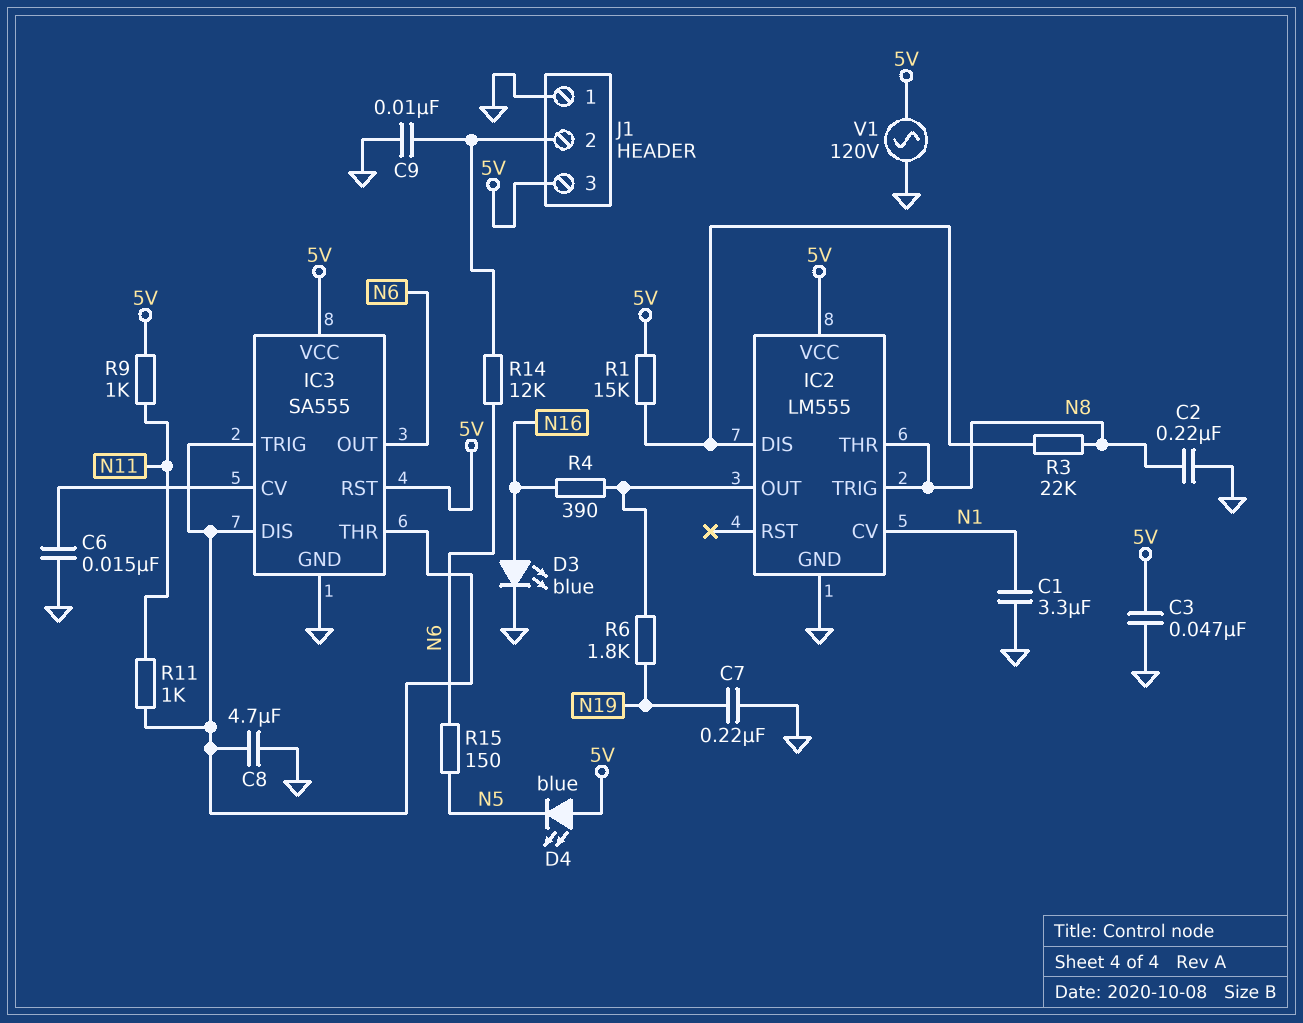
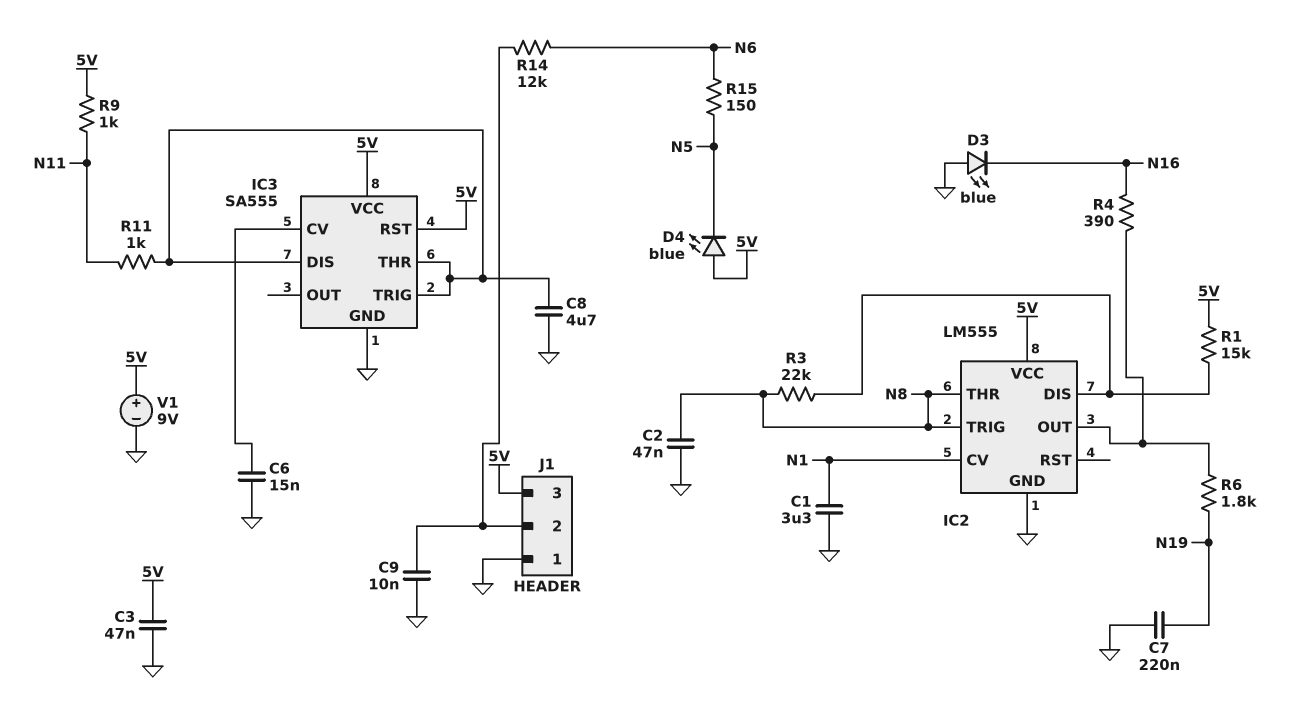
C2: 220nF (GND, N8) -> 47nF (GND, N8)
D3: LED blue (A N16, K GND) -> LED blue (A GND, K N16)
IC3 pin OUT: N6 -> none
V1: AC 120V (5V, GND) -> 9V (plus 5V, minus GND)

